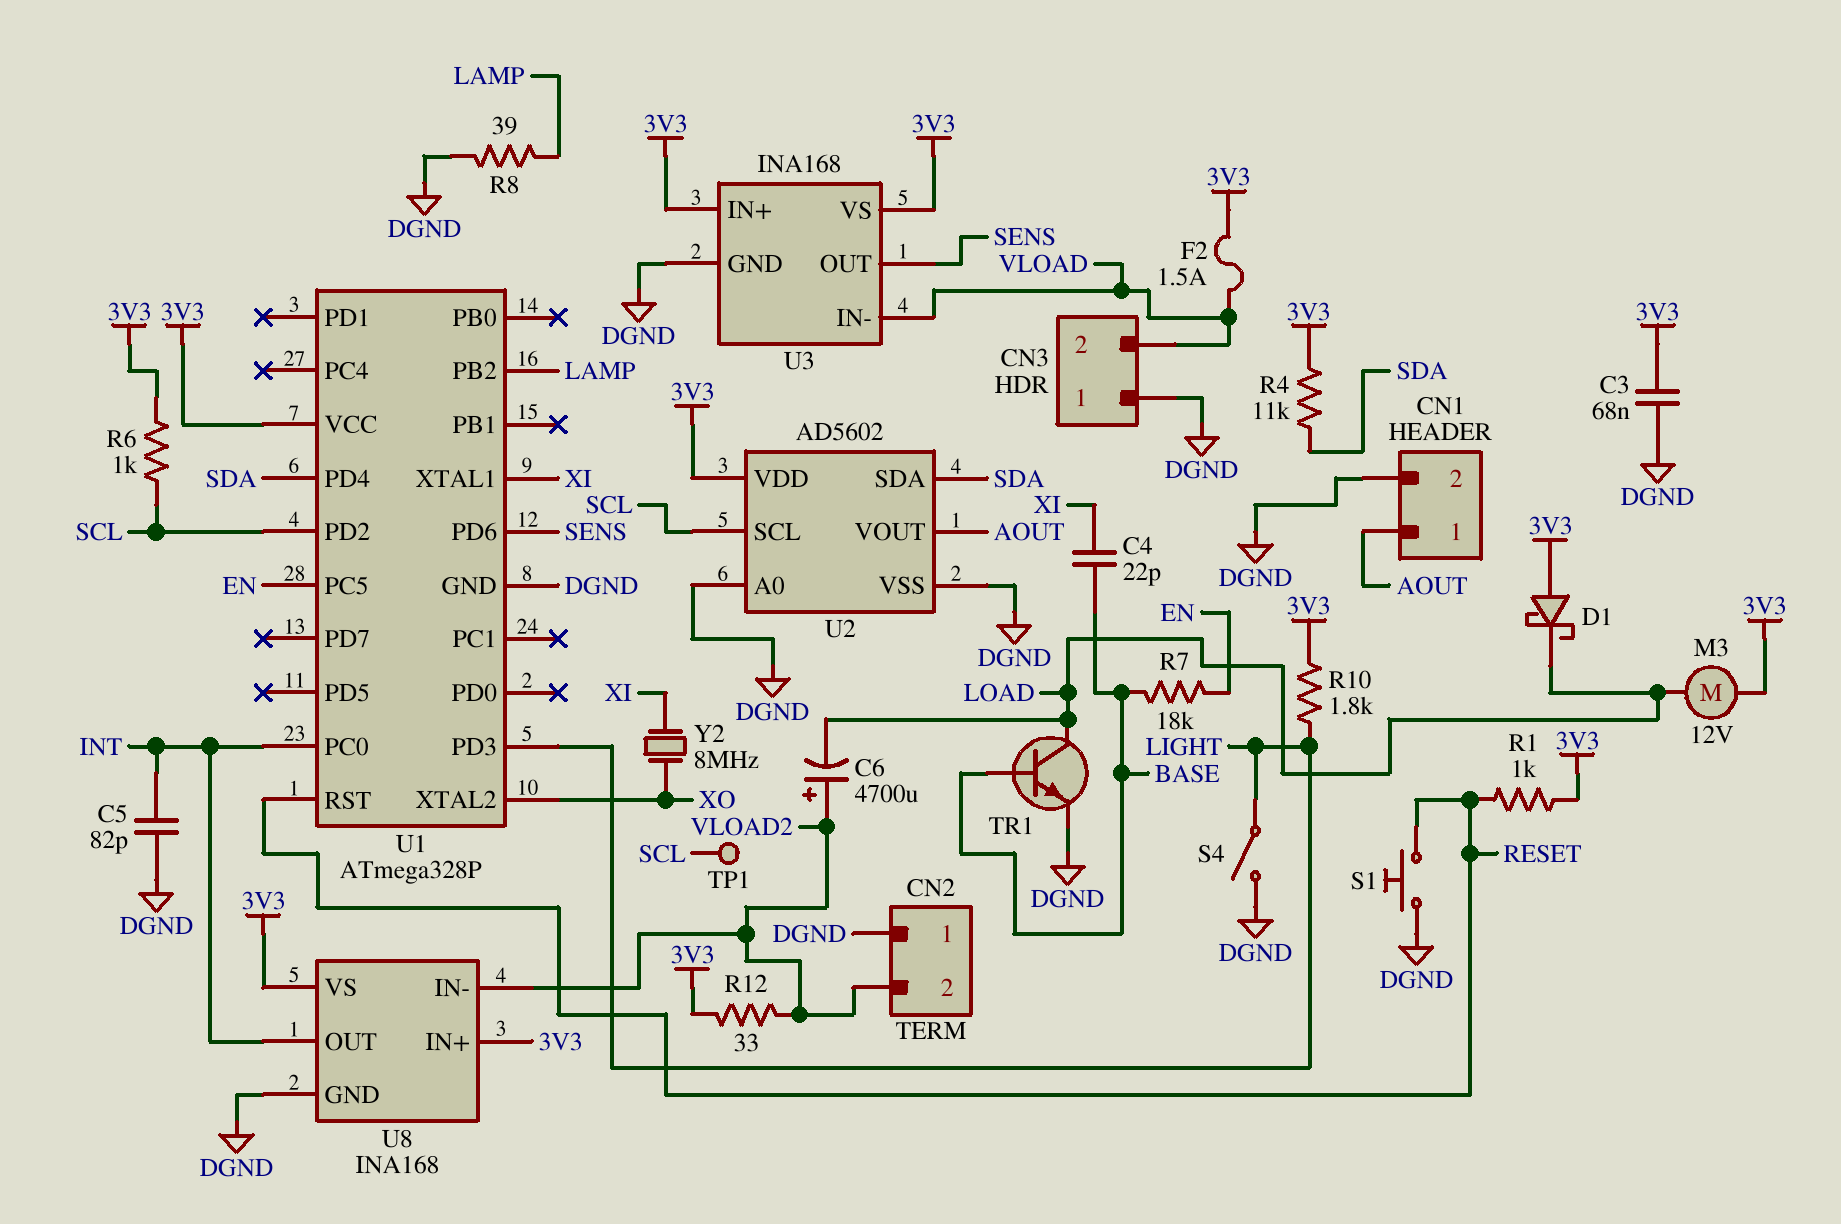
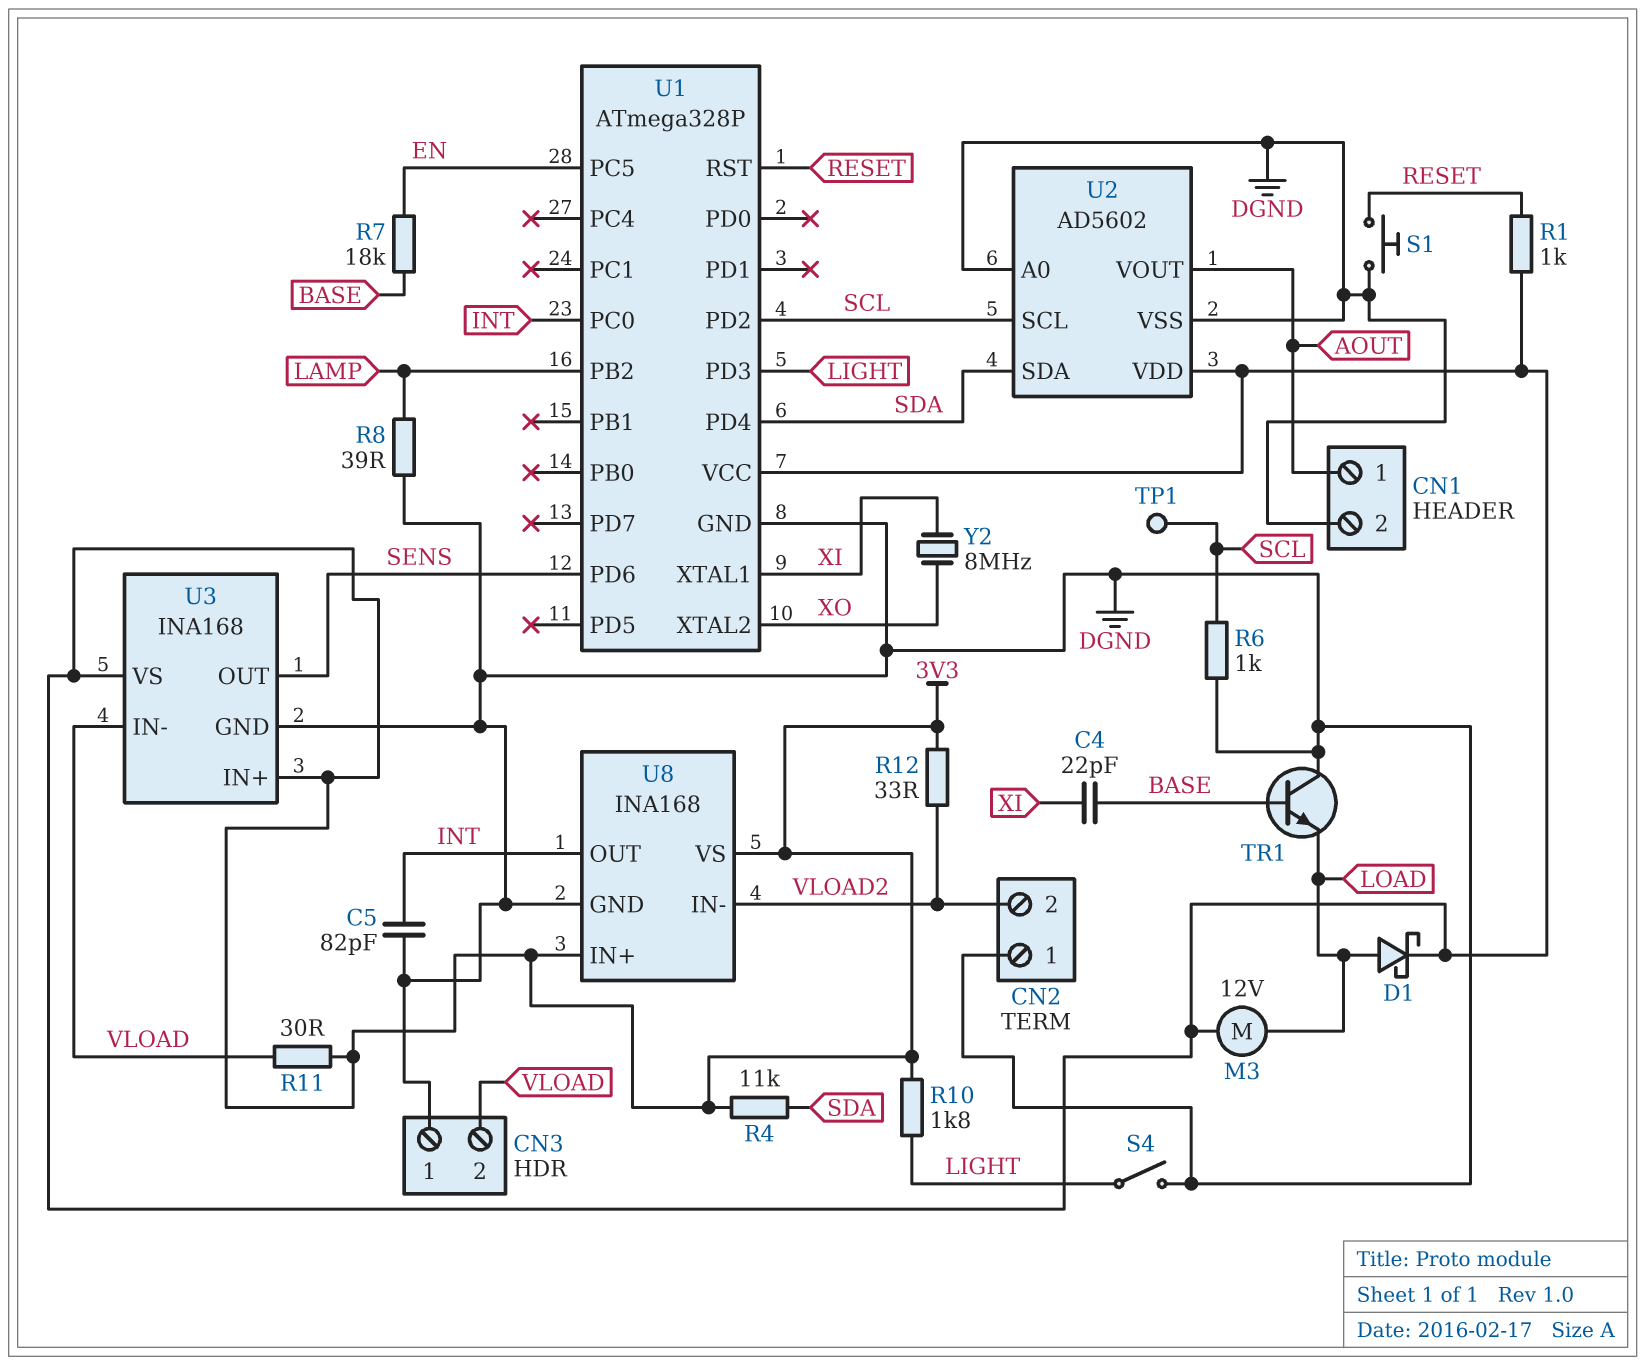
C3: 68nF (3V3, DGND) -> none
C6: 4700uF (plus VLOAD2, minus LOAD) -> none
D1: schottky (A 3V3, K LOAD) -> schottky (A LOAD, K 3V3)
F2: 1.5A (3V3, VLOAD) -> none
R6: 1k (3V3, SCL) -> 1k (DGND, SCL)
R11: none -> 30 (3V3, VLOAD)
TR1: NPN (B BASE, C LOAD, E DGND) -> NPN (B BASE, C DGND, E LOAD)

